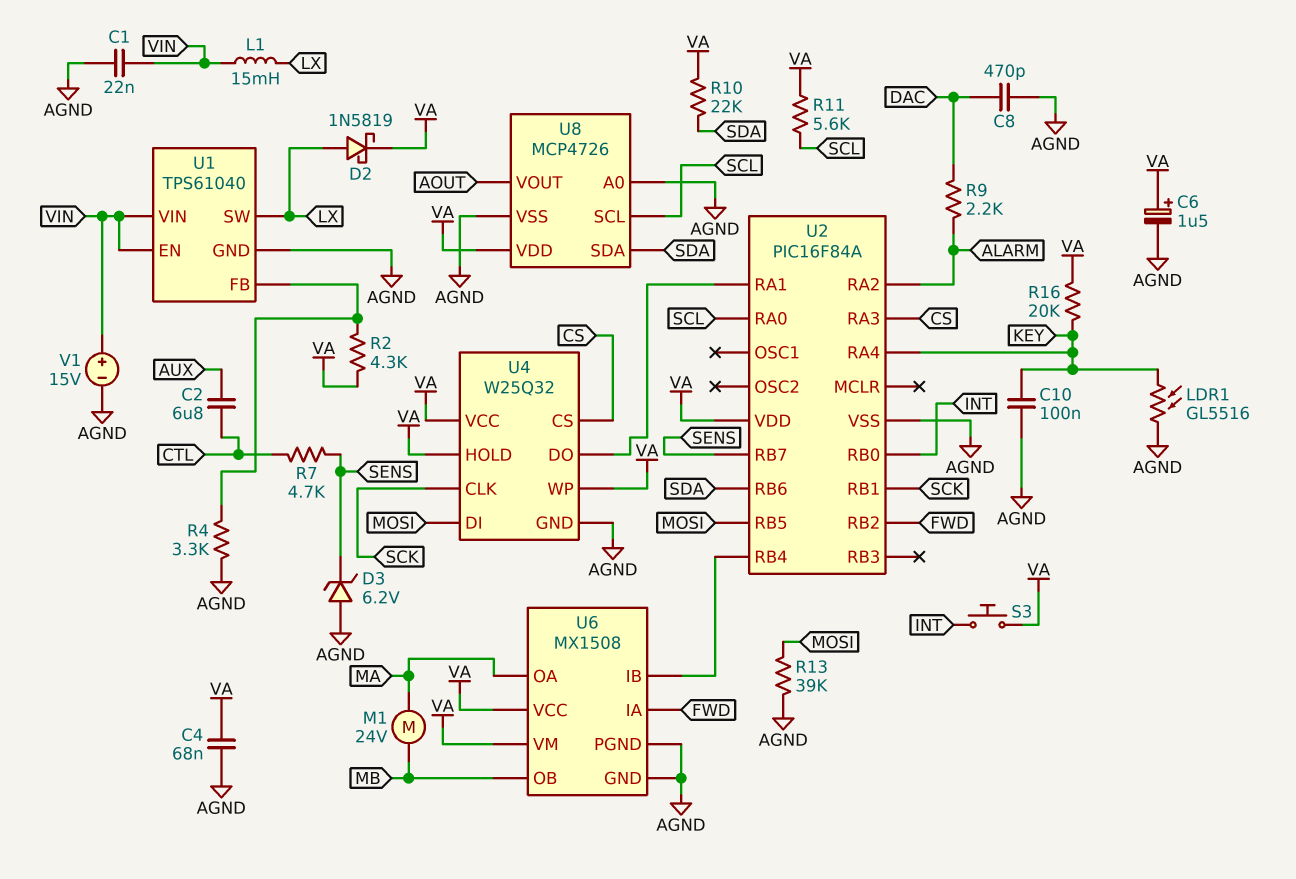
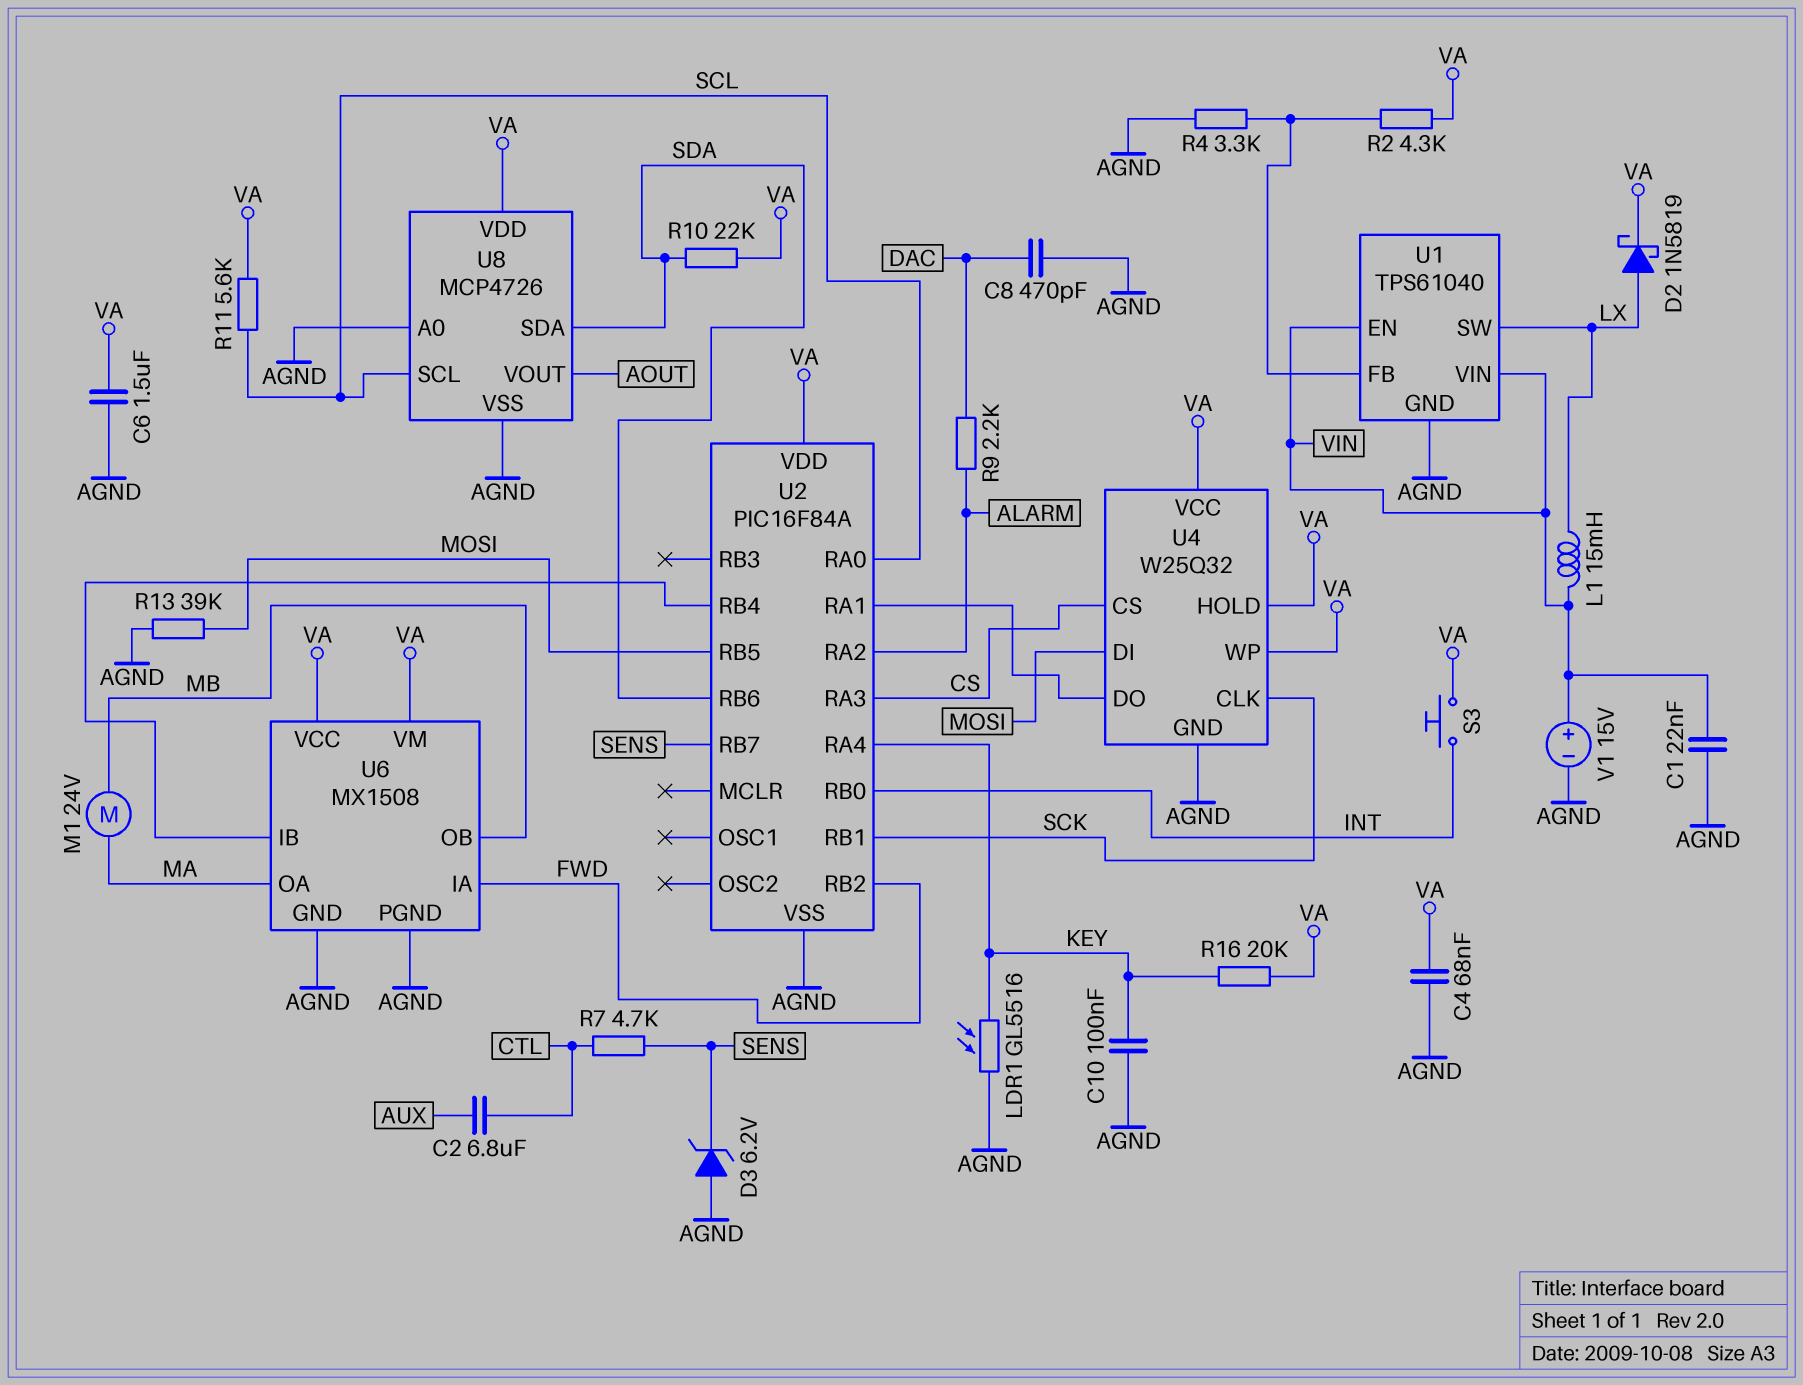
C6: 1.5uF (plus VA, minus AGND) -> 1.5uF (AGND, VA)

